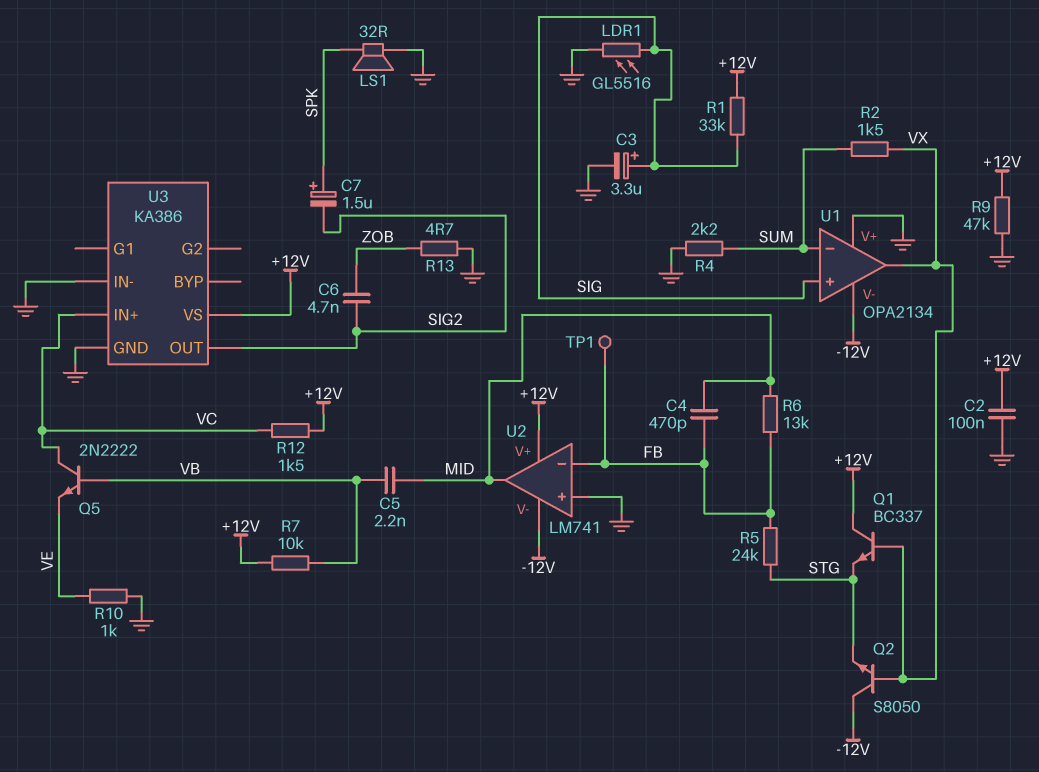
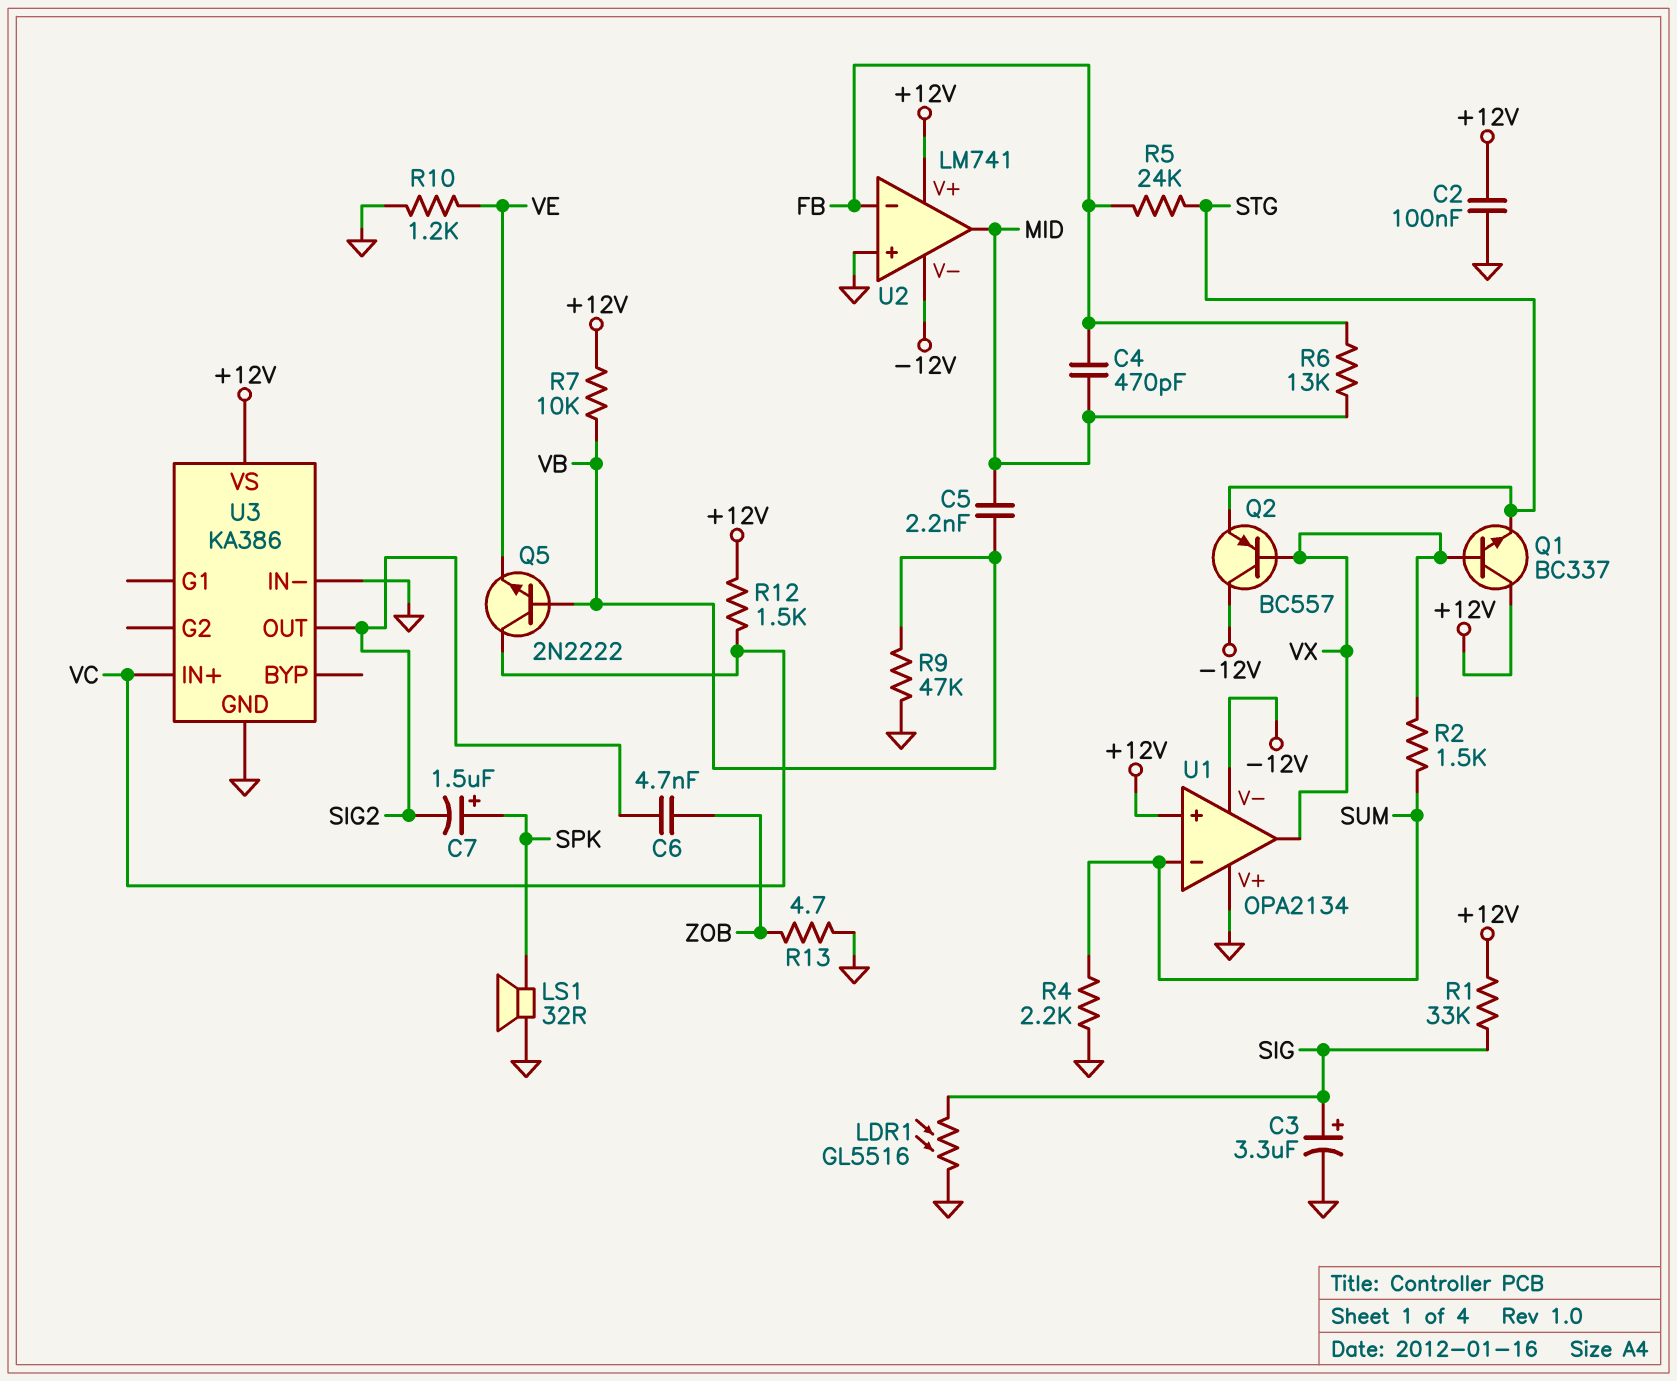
Q2: NPN S8050 (B VX, C -12V, E STG) -> PNP BC557 (B VX, C -12V, E STG)
R9: 47k (+12V, GND) -> 47k (GND, VB)
R10: 1k (GND, VE) -> 1.2k (GND, VE)
TP1: test point (FB) -> none
U1 pin in+: SIG -> +12V

